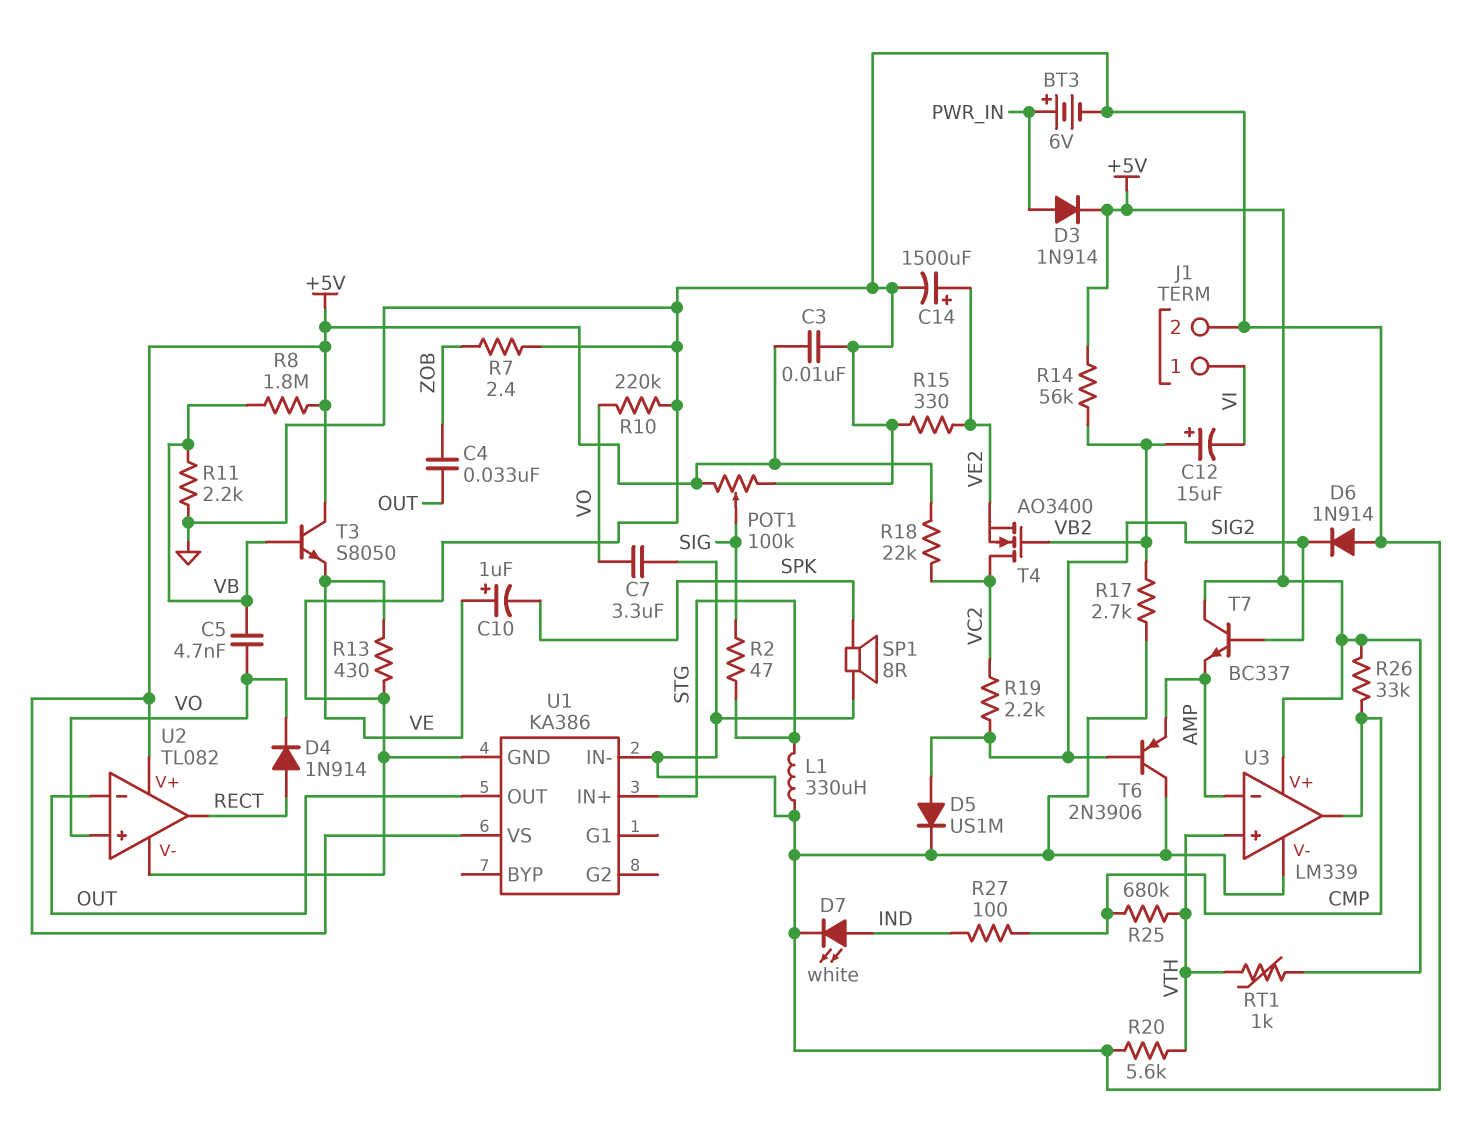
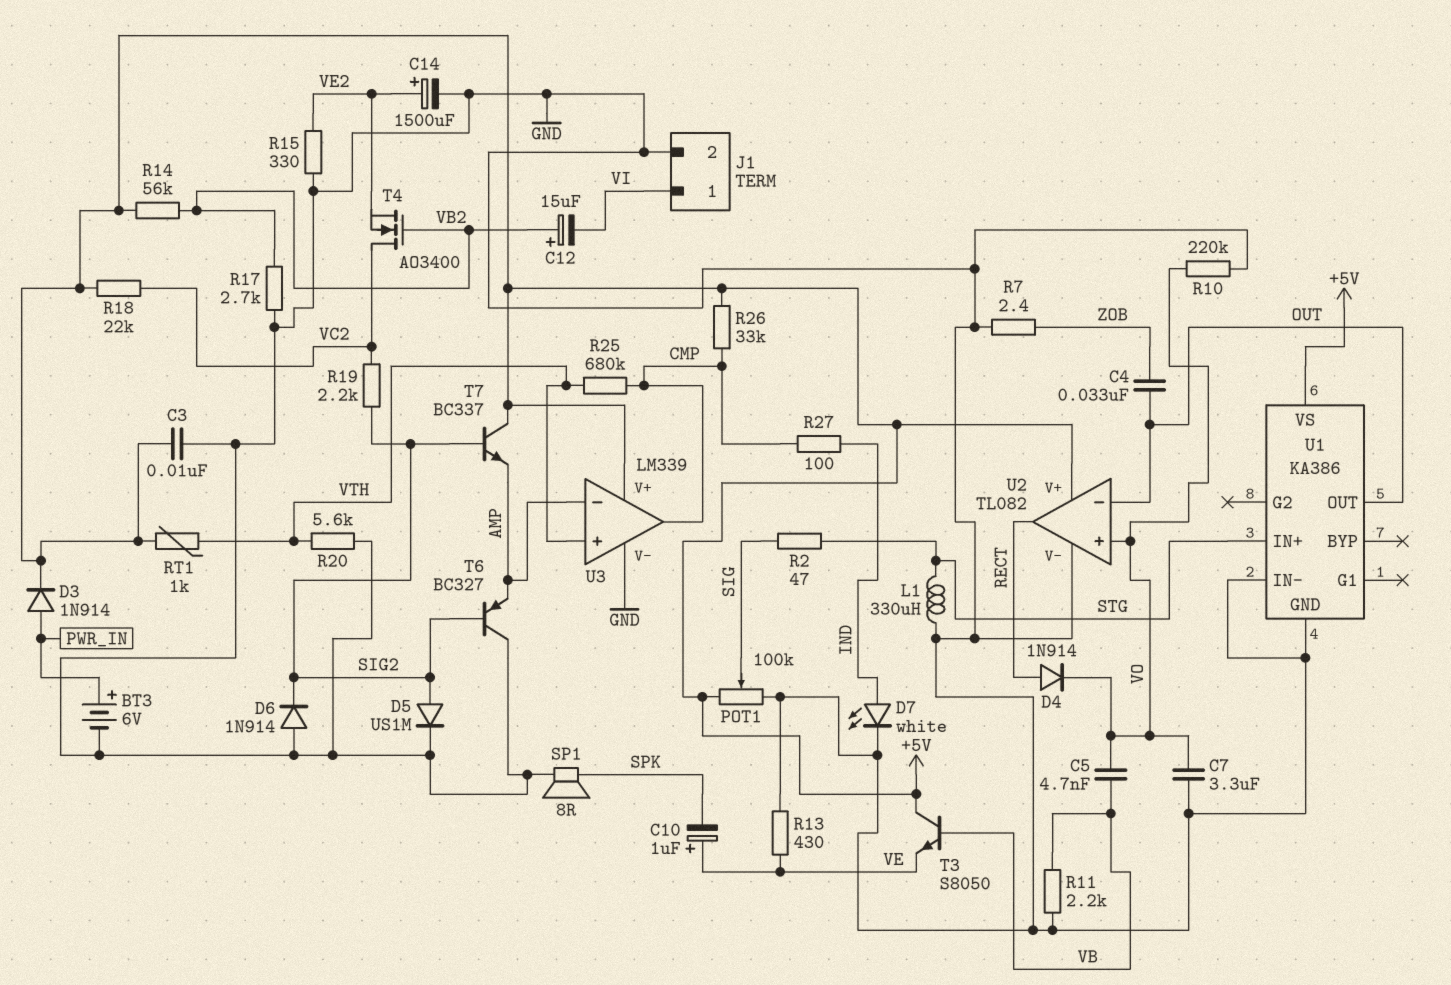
R8: 1.8M (+5V, VB) -> none
T6: PNP 2N3906 (B SIG2, C GND, E AMP) -> PNP BC327 (B SIG2, C GND, E AMP)

